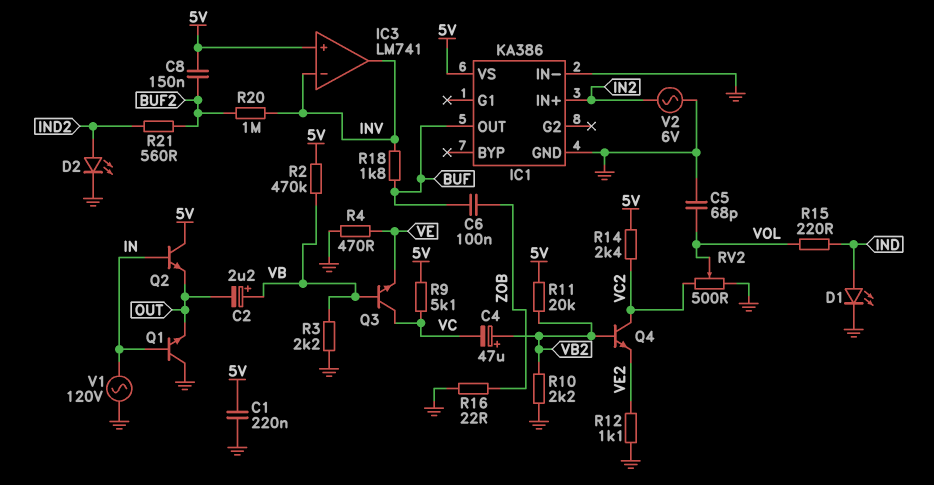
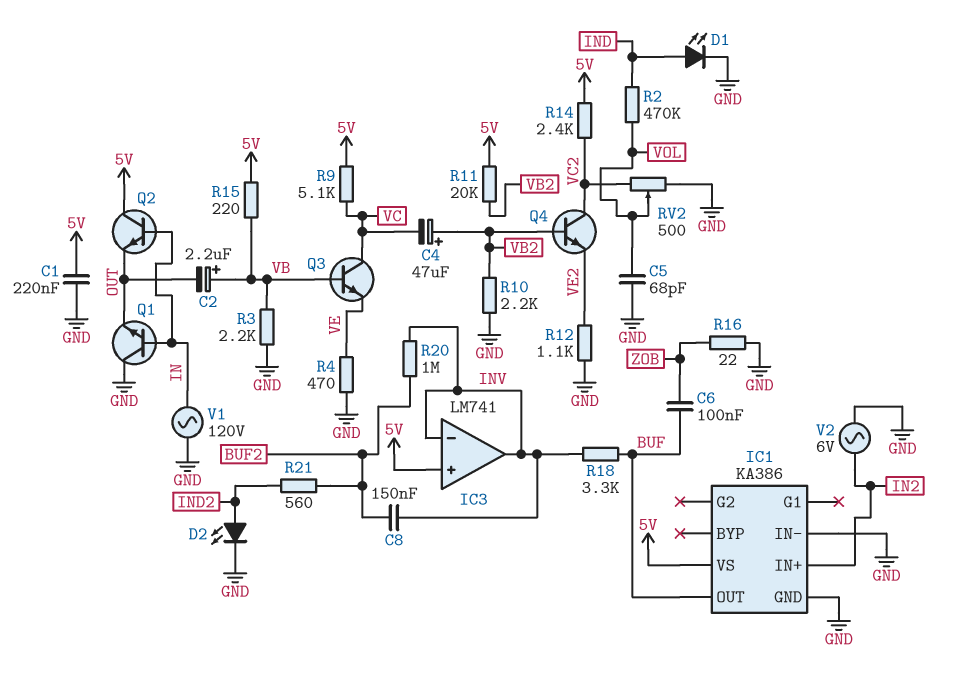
C8: 150nF (5V, BUF2) -> 150nF (BUF2, INV)
R2: 470k (5V, VB) -> 470k (IND, VOL)
R15: 220 (IND, VOL) -> 220 (5V, VB)
R18: 1.8k (BUF, INV) -> 3.3k (BUF, INV)

